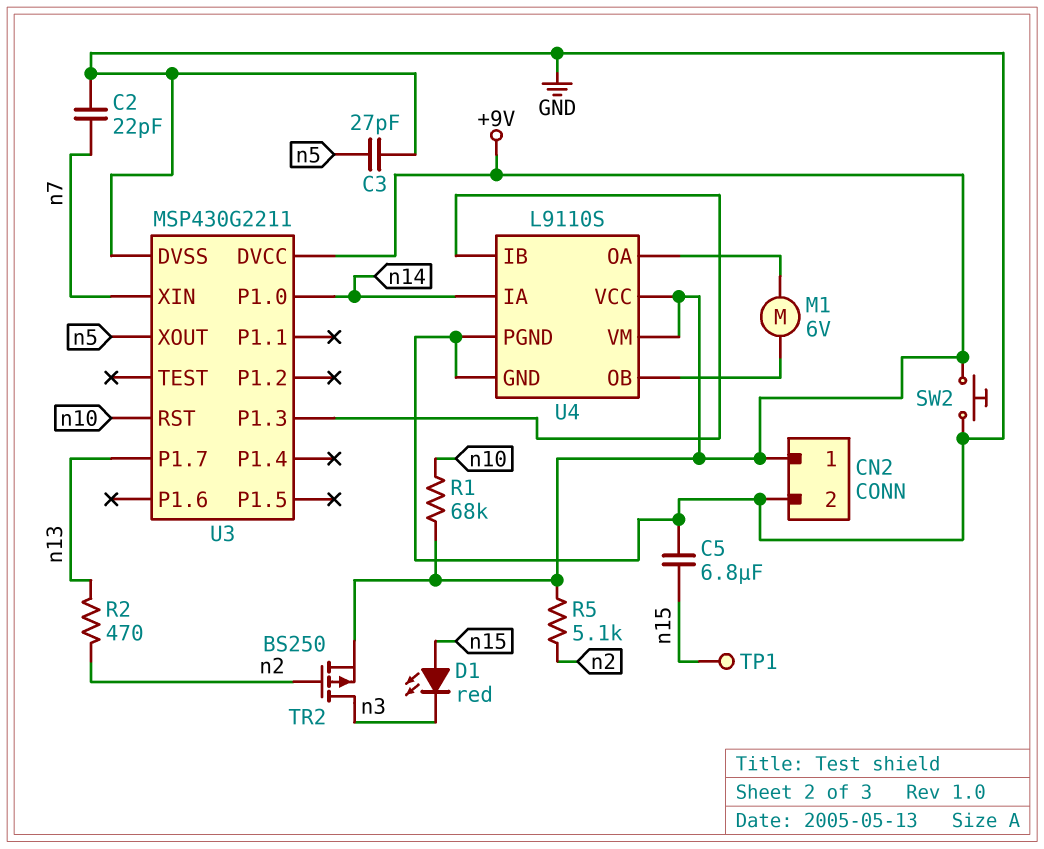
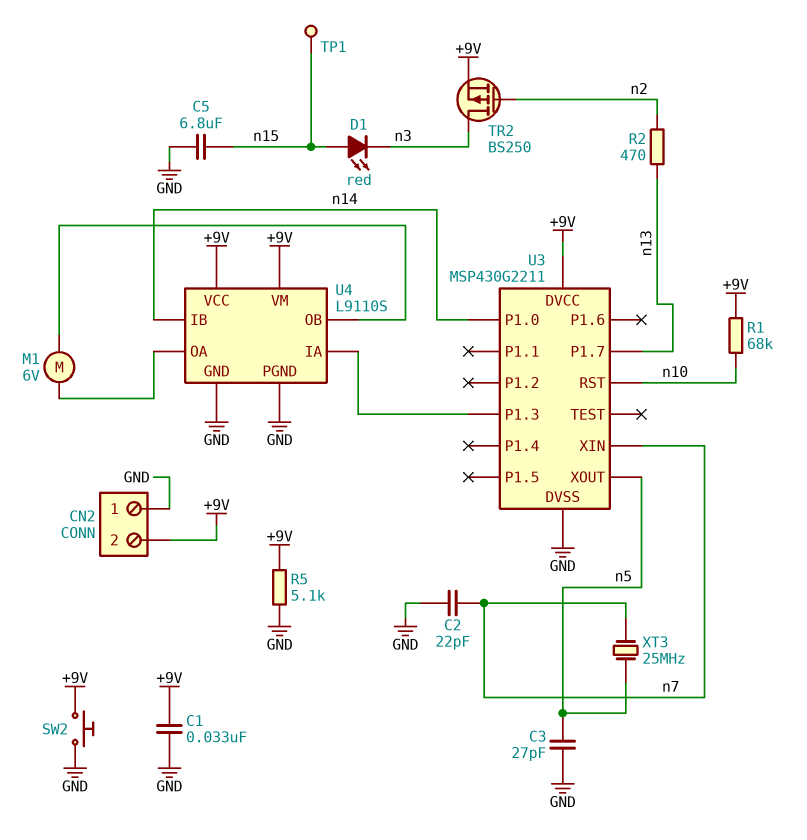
C1: none -> 33nF (+9V, GND)
CN2 pin 1: +9V -> GND
CN2 pin 2: GND -> +9V
R5: 5.1k (+9V, n2) -> 5.1k (+9V, GND)
U4 pin IA: n14 -> U3/P1.3
U4 pin IB: U3/P1.3 -> n14
XT3: none -> 25MHz (n5, n7)

